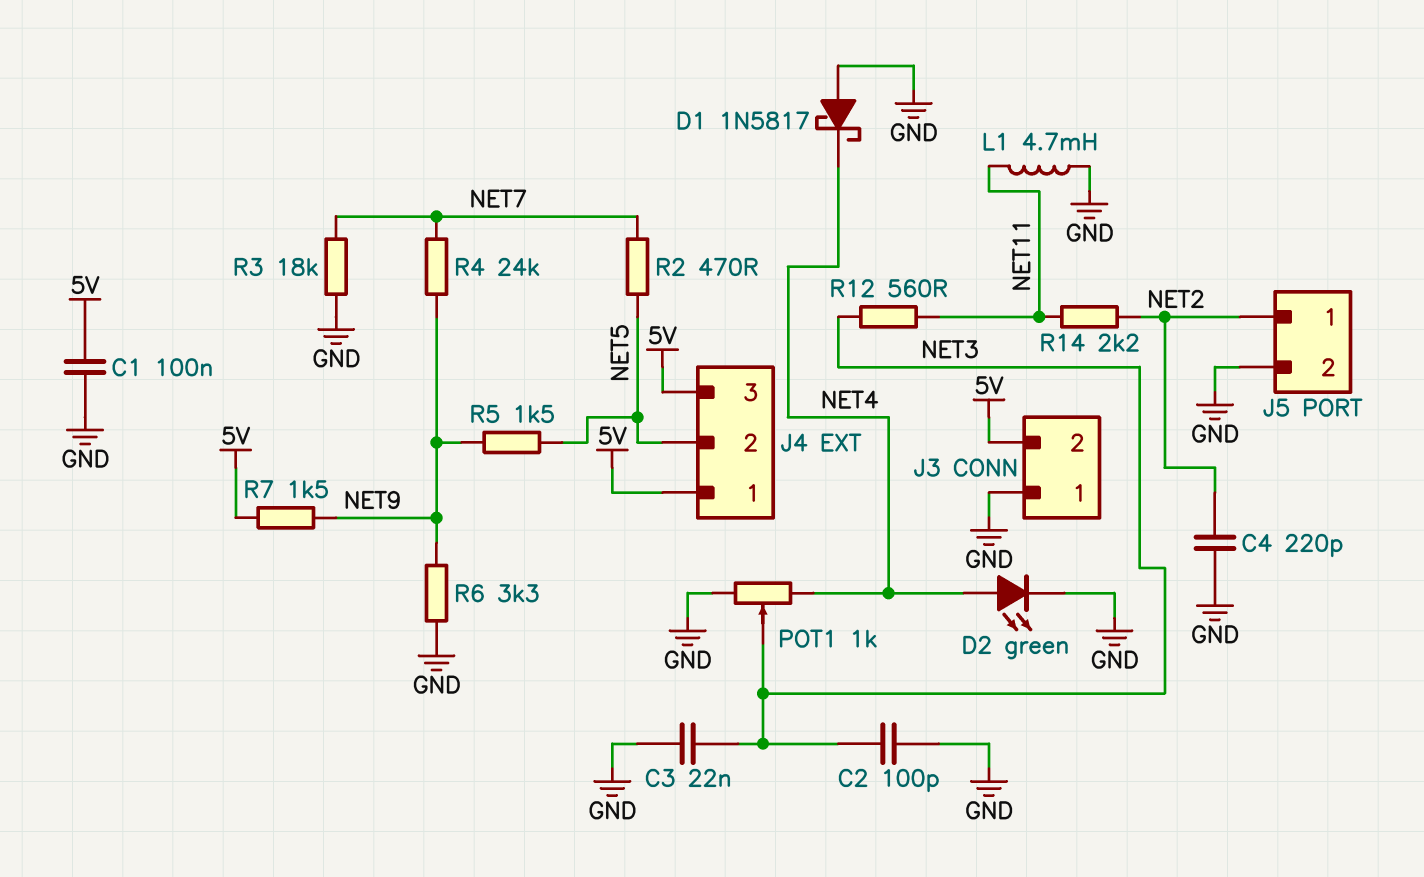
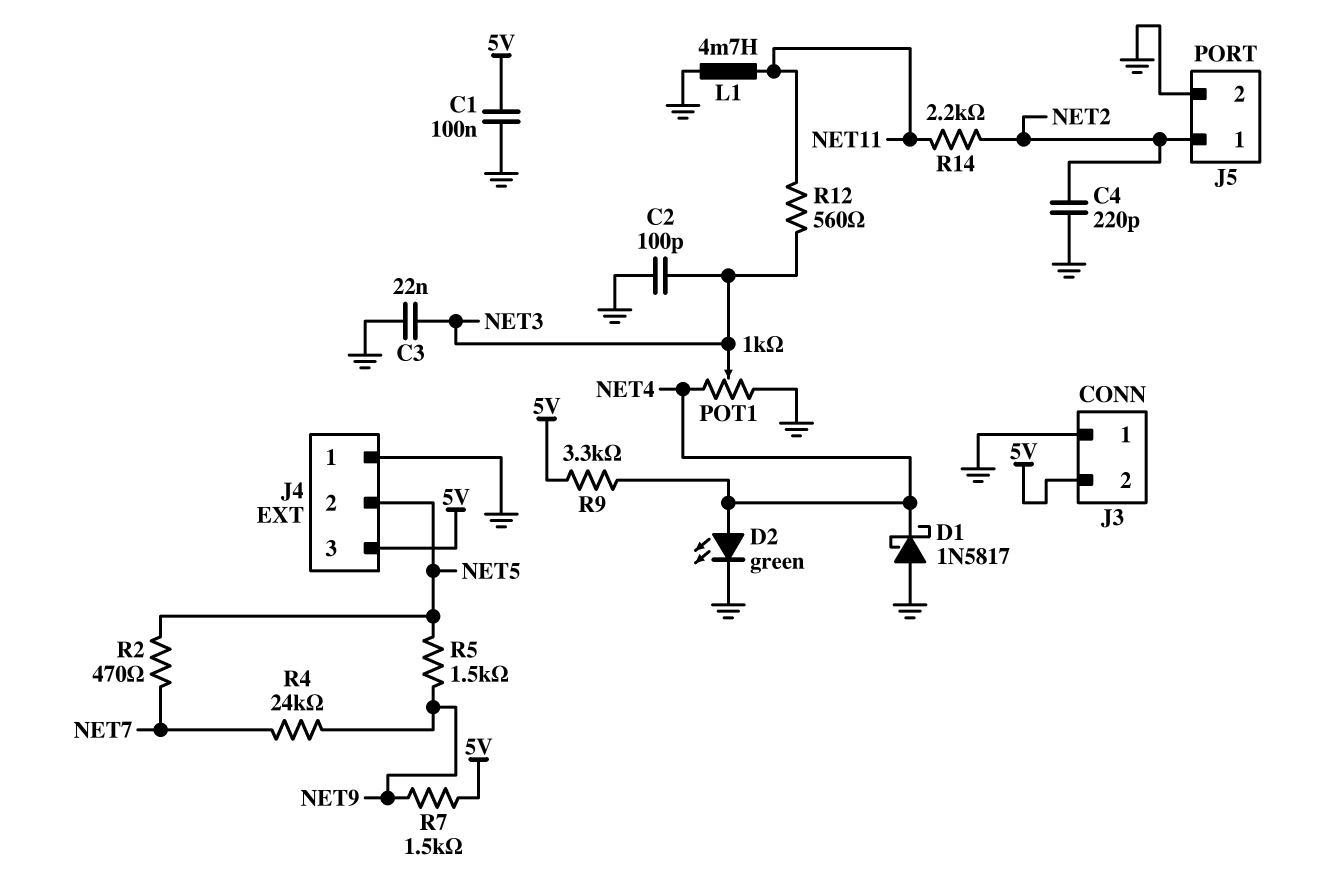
J4 pin 1: 5V -> GND
R3: 18k (GND, NET7) -> none
R6: 3.3k (GND, NET9) -> none
R9: none -> 3.3k (5V, NET4)

